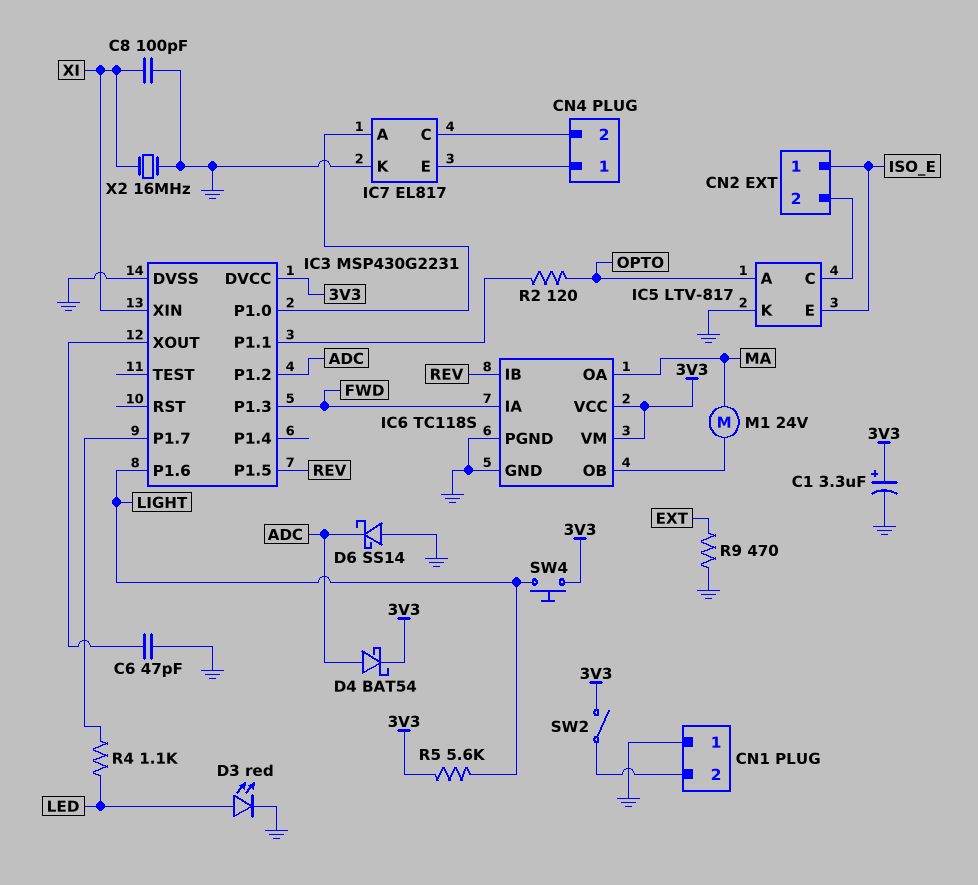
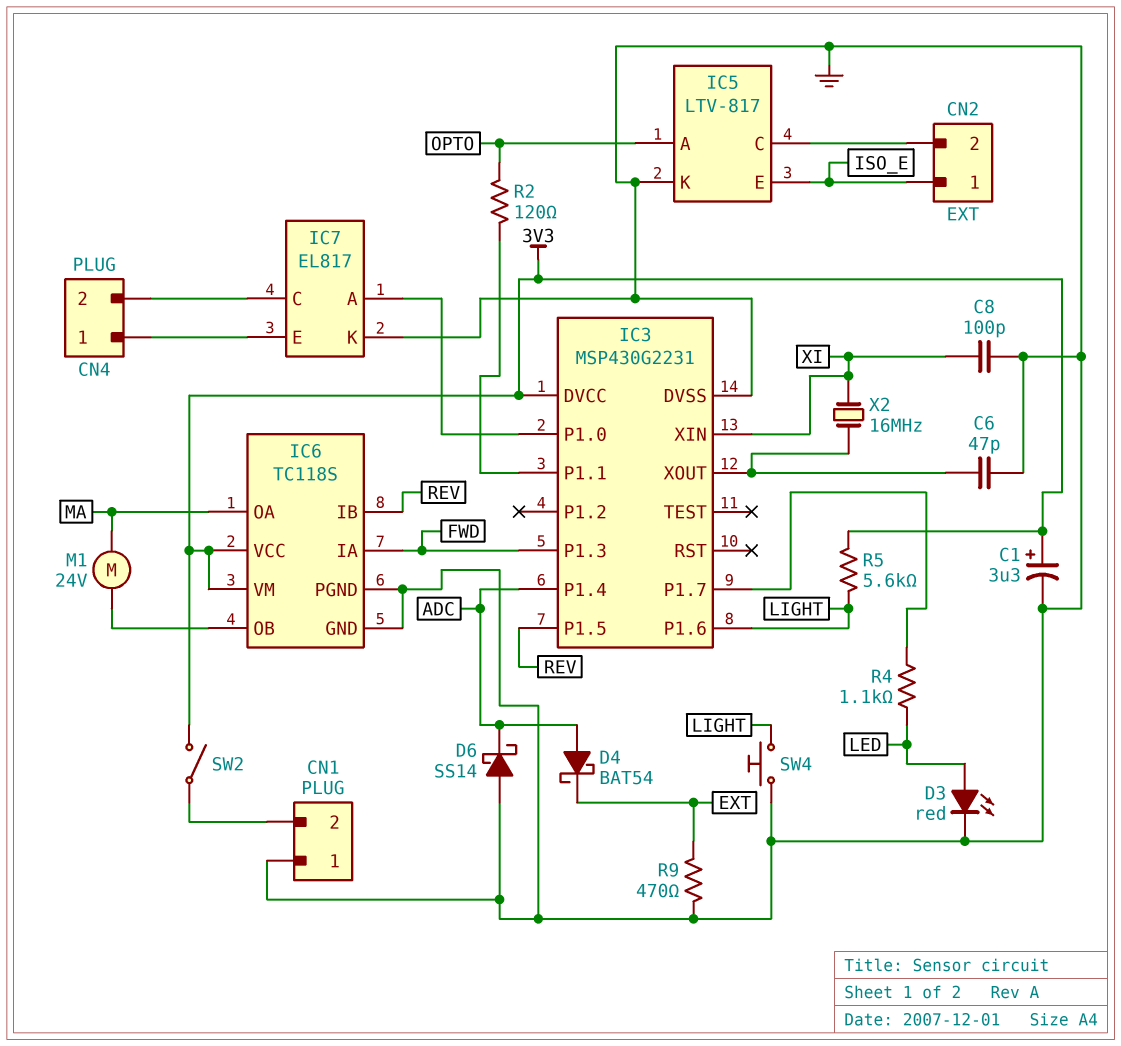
D4: schottky BAT54 (A ADC, K 3V3) -> schottky BAT54 (A ADC, K EXT)
IC3 pin P1.2: ADC -> none
IC3 pin P1.4: none -> ADC
SW4: button (3V3, LIGHT) -> button (GND, LIGHT)
X2: 16MHz (GND, XI) -> 16MHz (IC3/XOUT, XI)

